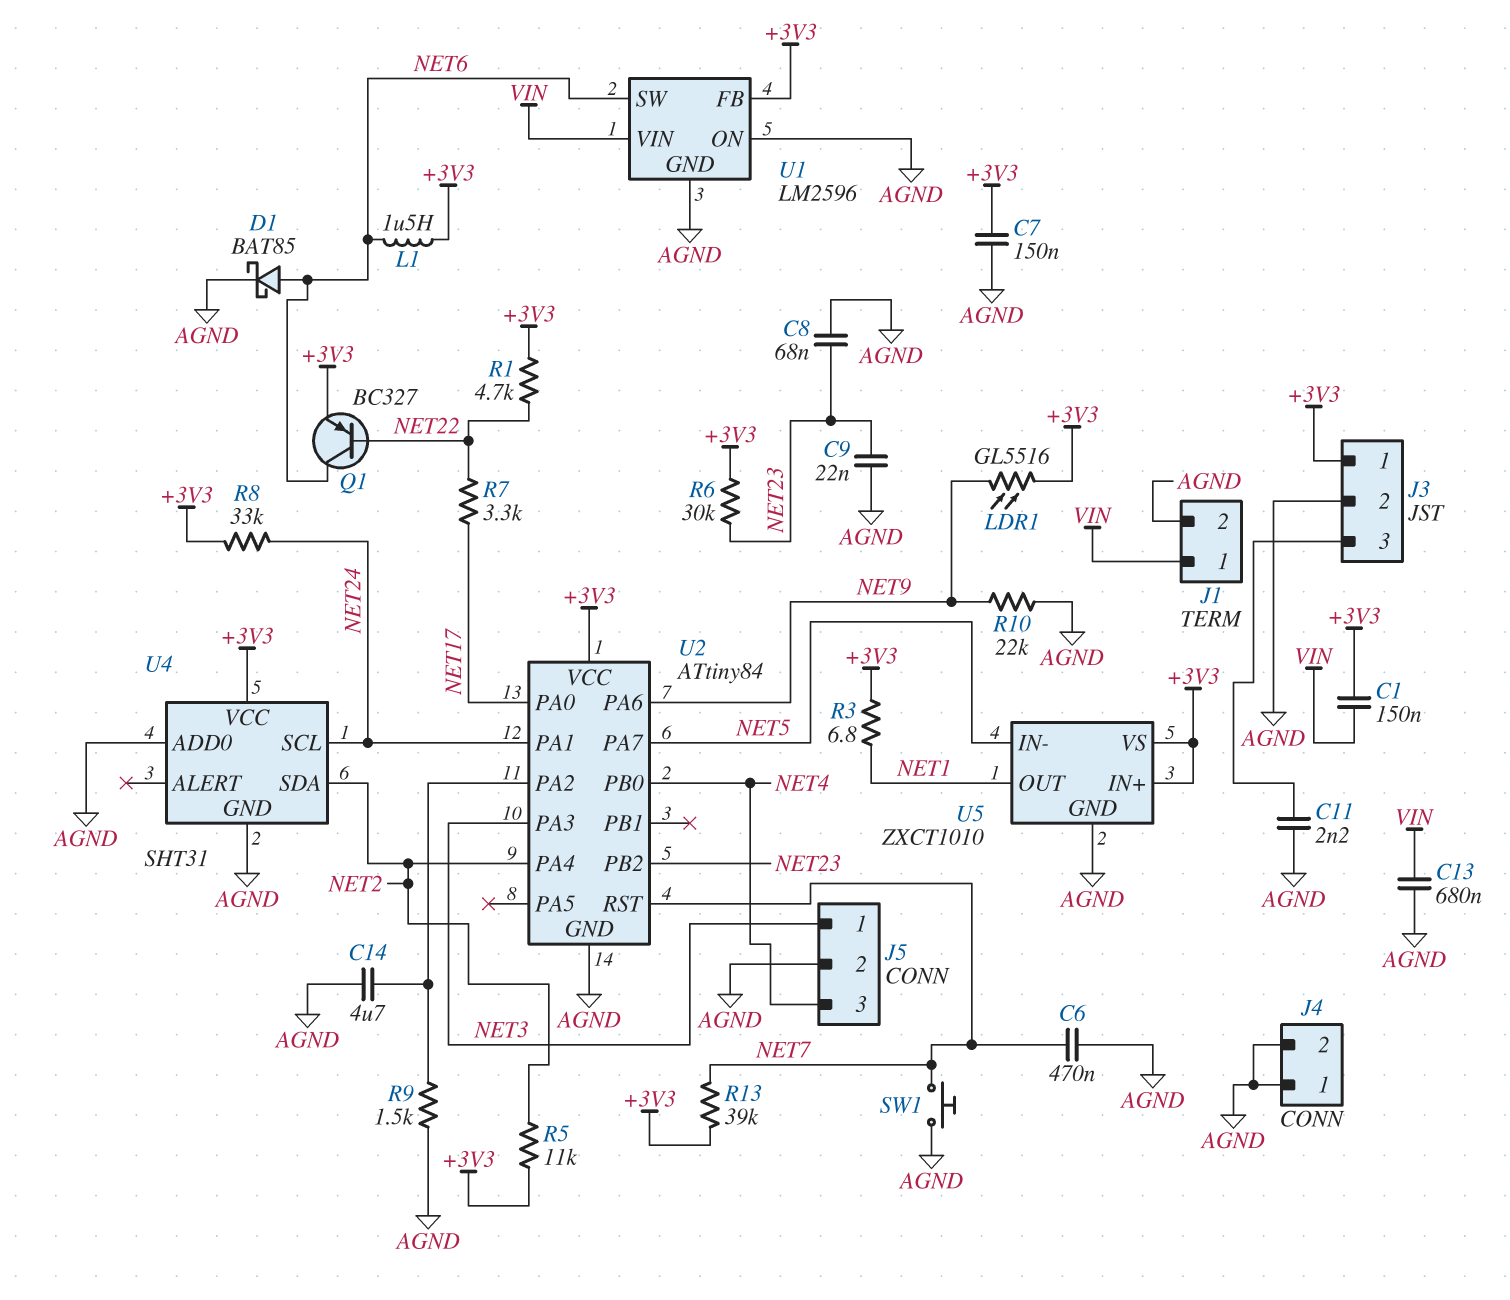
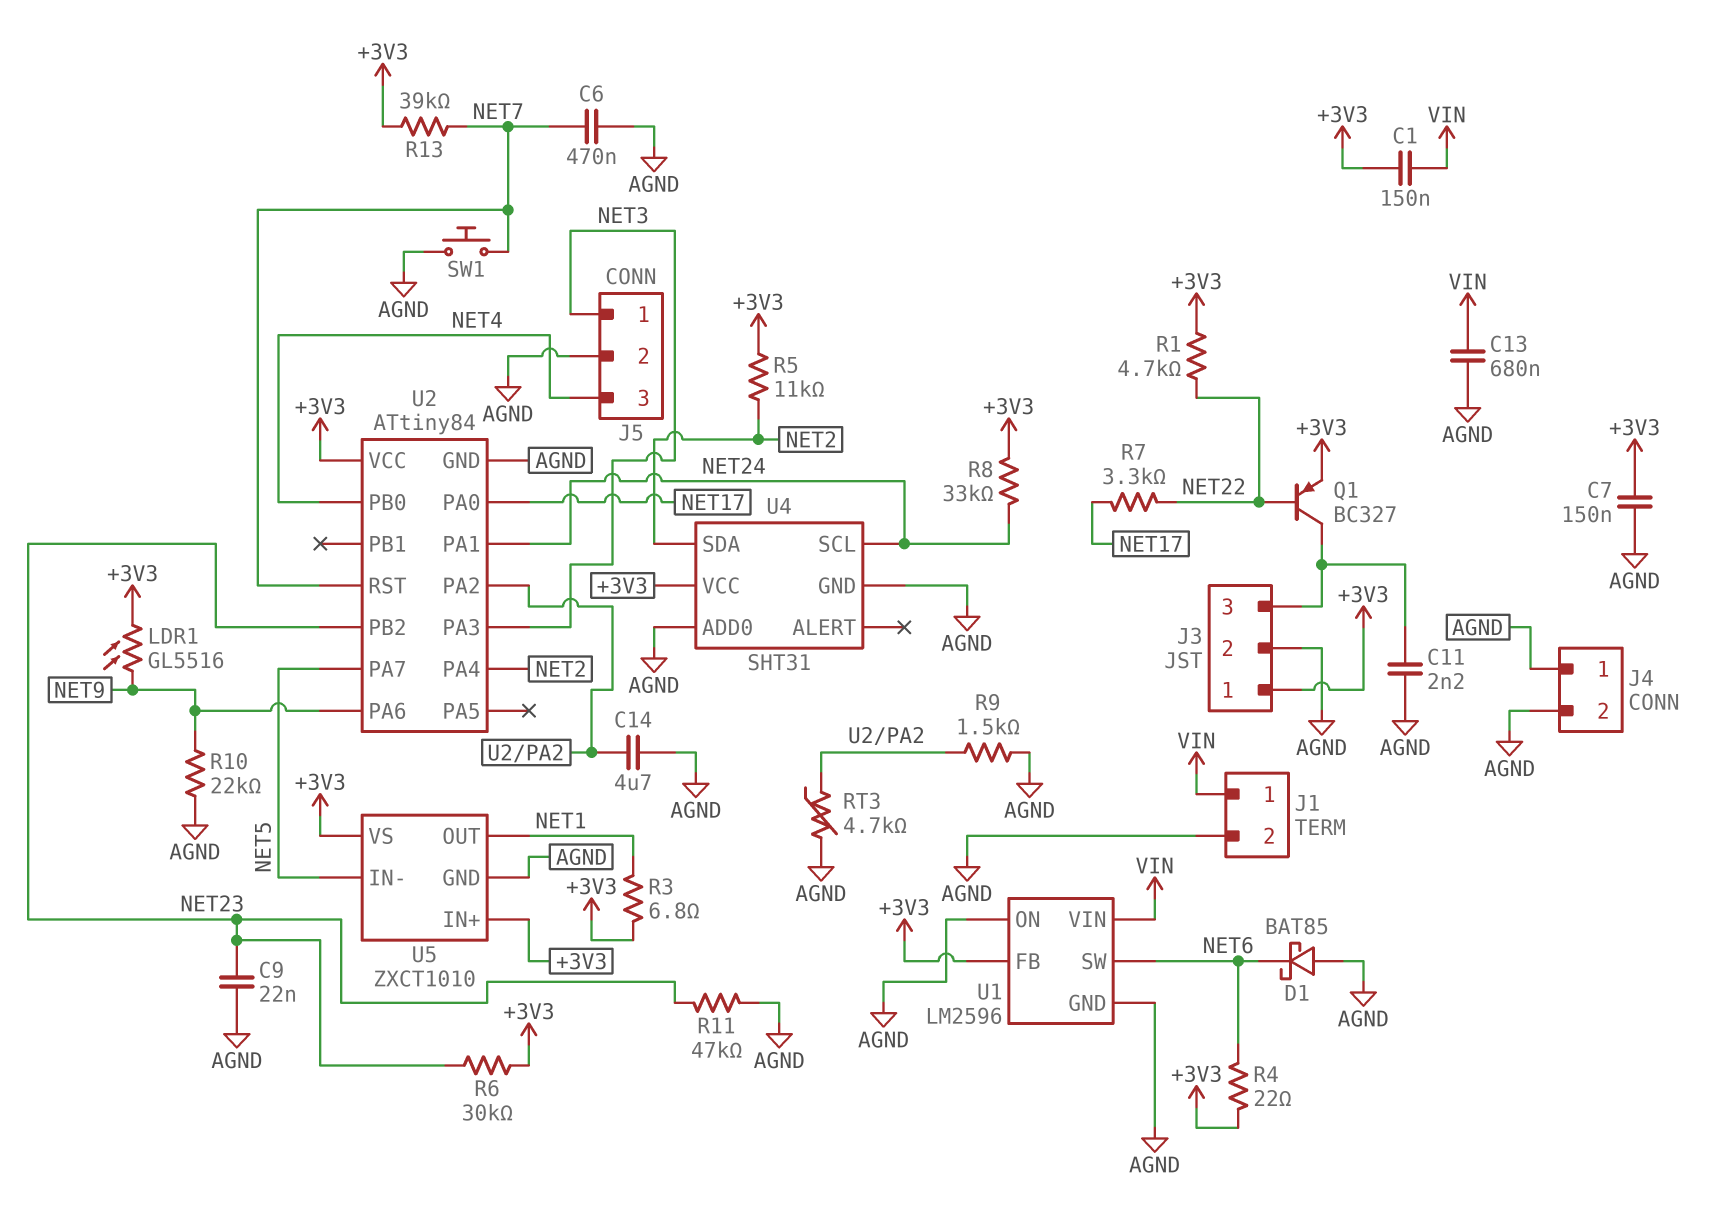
C8: 68nF (AGND, NET23) -> none
D1: schottky BAT85 (A NET6, K AGND) -> schottky BAT85 (A AGND, K NET6)
L1: 1.5uH (+3V3, NET6) -> none
Q1: PNP BC327 (B NET22, C NET6, E +3V3) -> PNP BC327 (B NET22, C J3/3, E +3V3)
R4: none -> 22 (+3V3, NET6)
R11: none -> 47k (AGND, NET23)
RT3: none -> 4.7k (AGND, U2/PA2)

